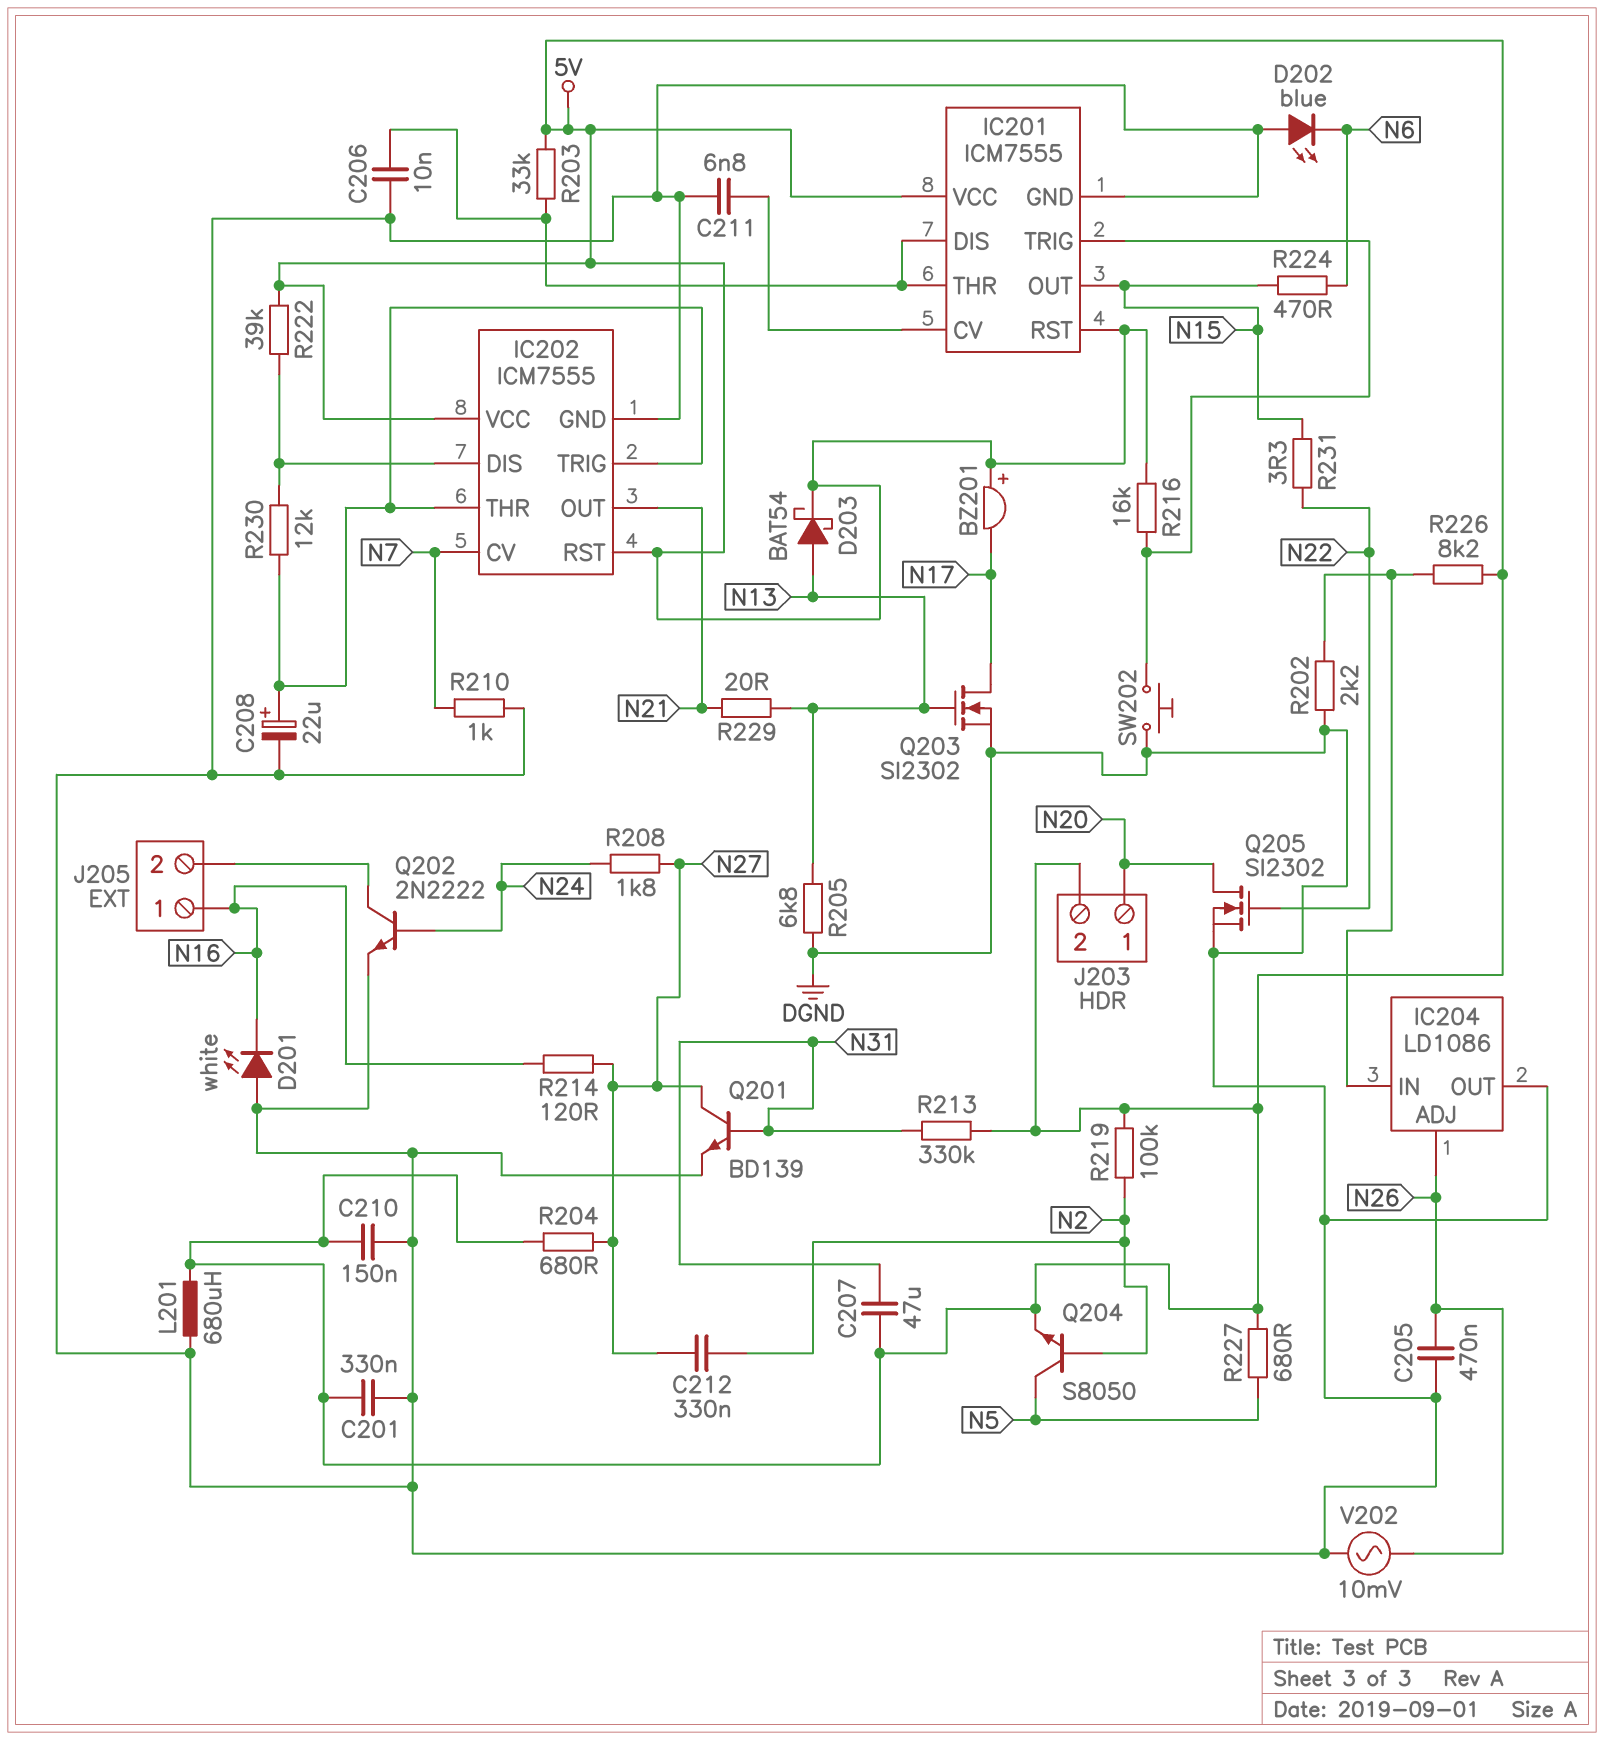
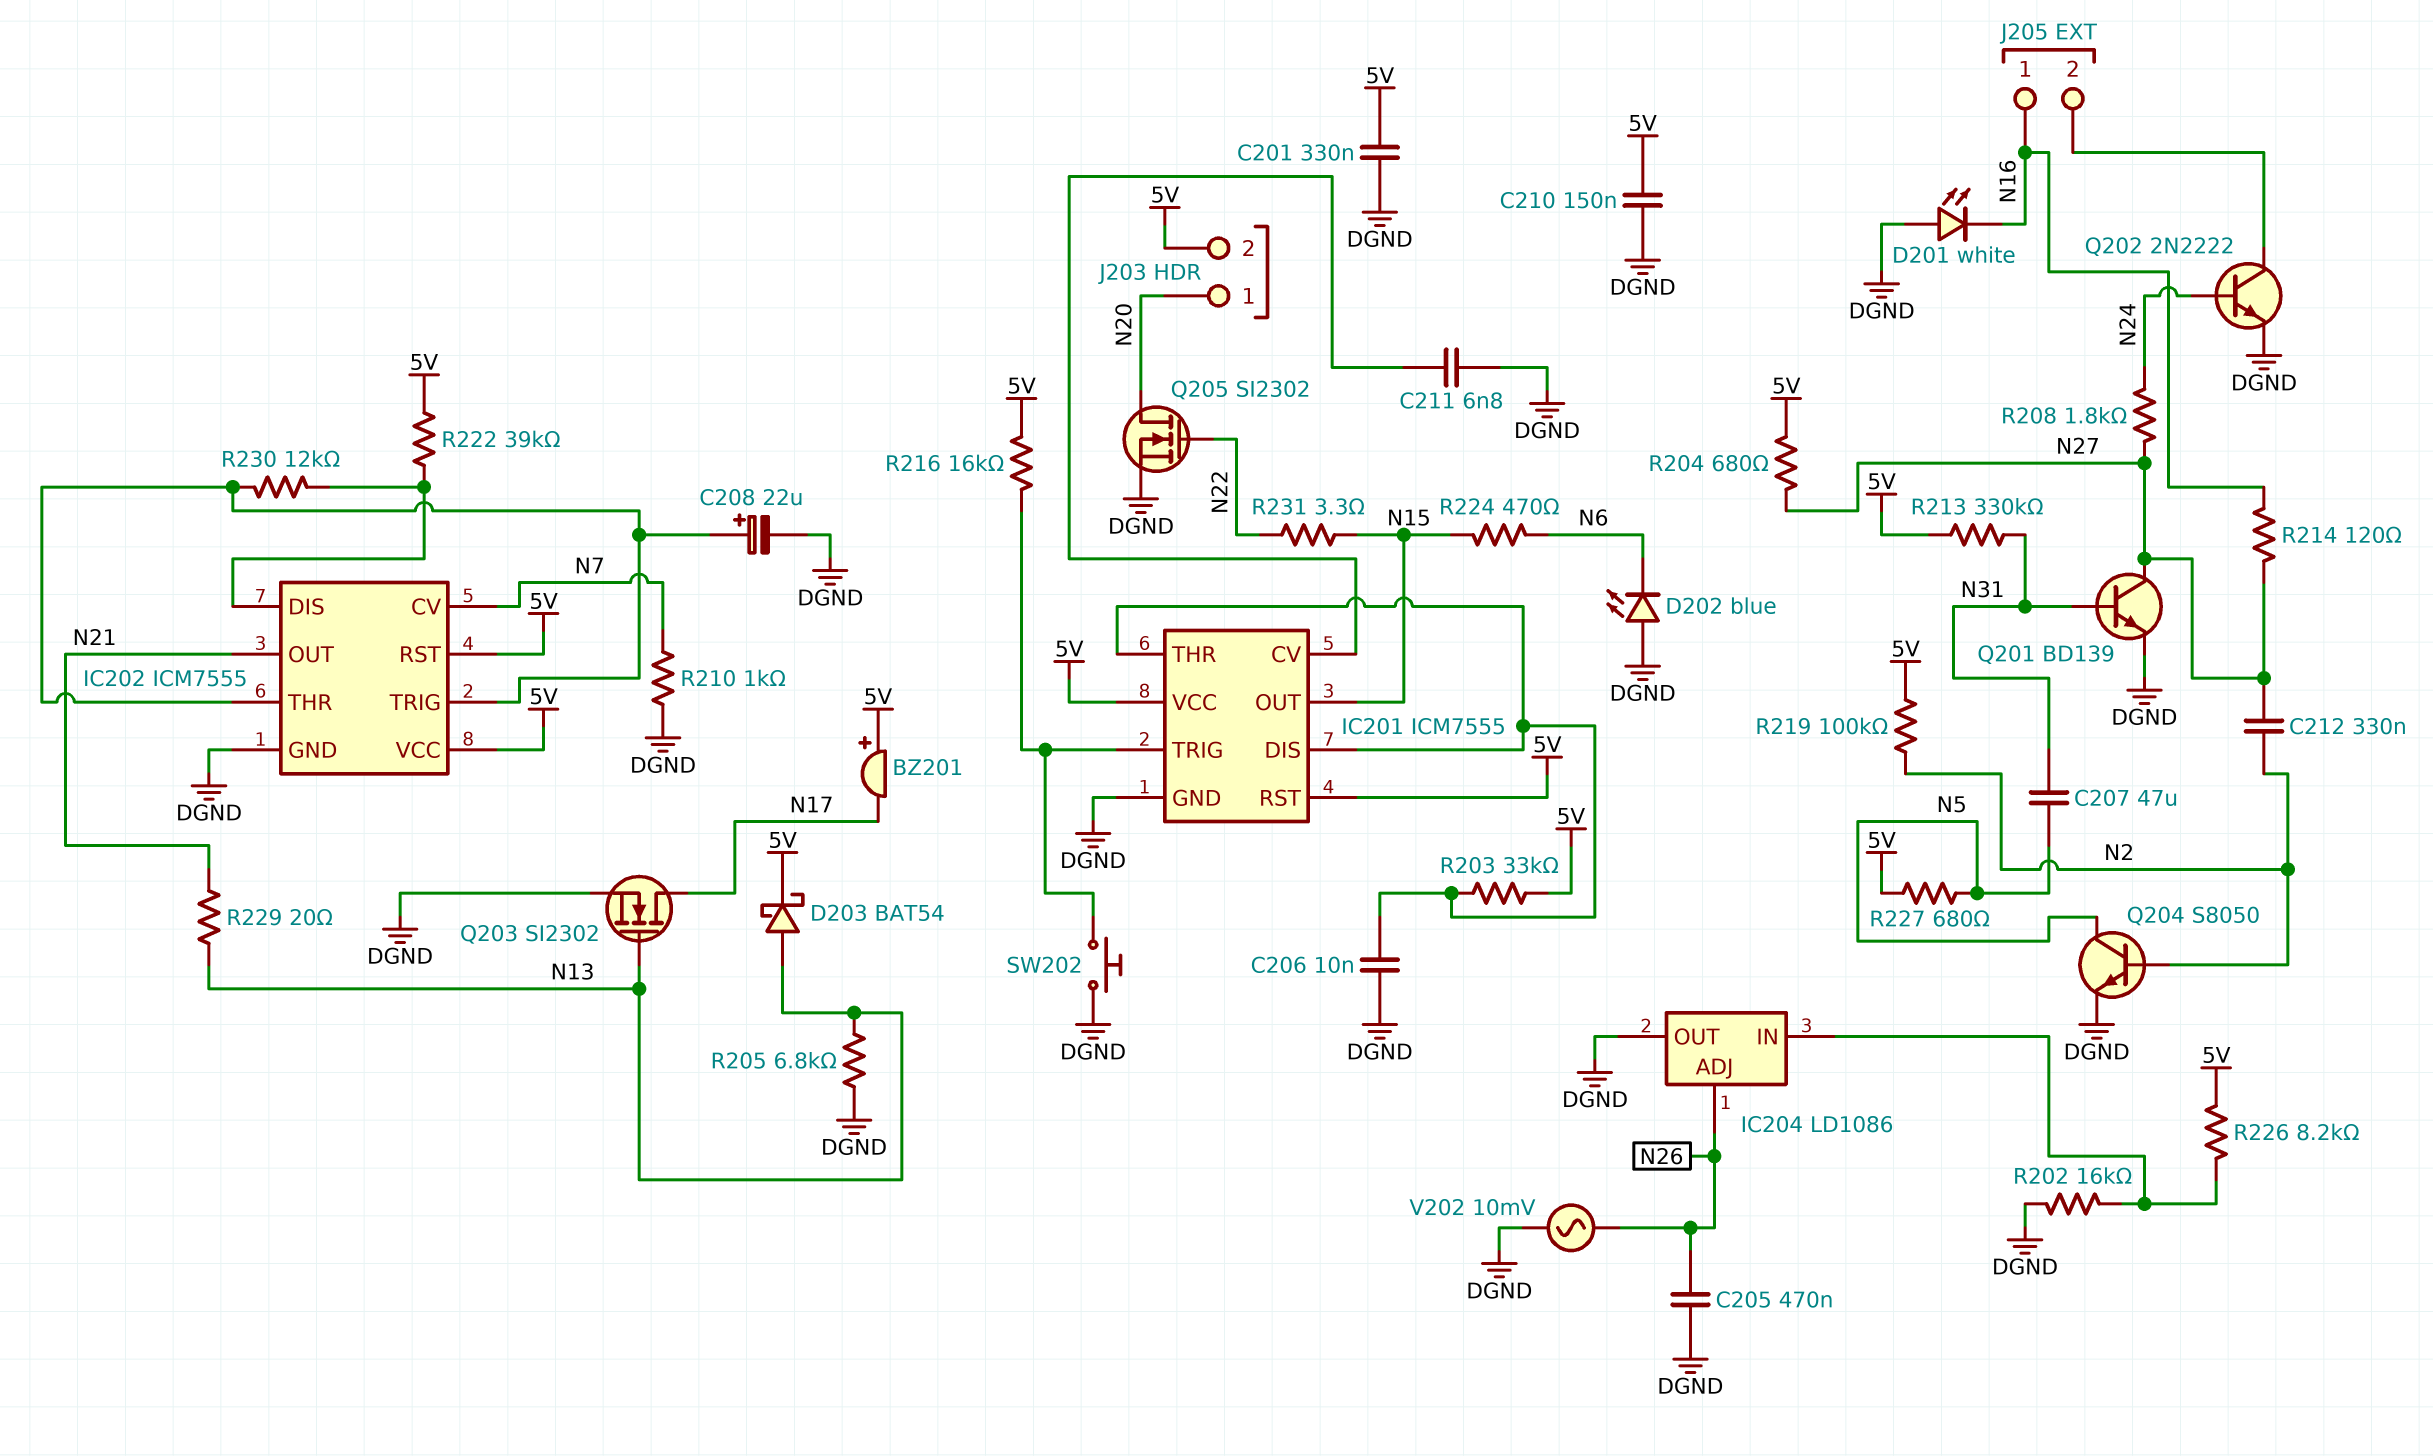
C207: 47uF (5V, N31) -> 47uF (N5, N31)
L201: 680uH (5V, DGND) -> none
Q204: NPN S8050 (B N2, C N5, E 5V) -> NPN S8050 (B N2, C N5, E DGND)
R202: 2.2k (DGND, IC204/IN) -> 16k (DGND, IC204/IN)

